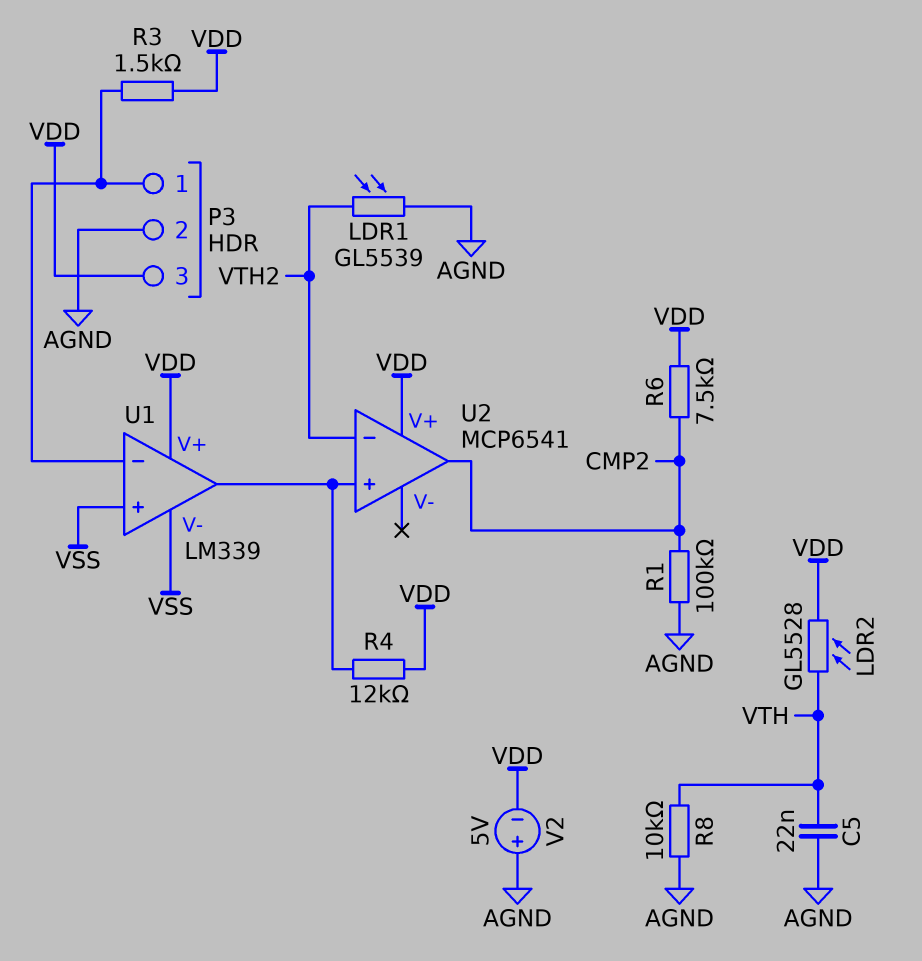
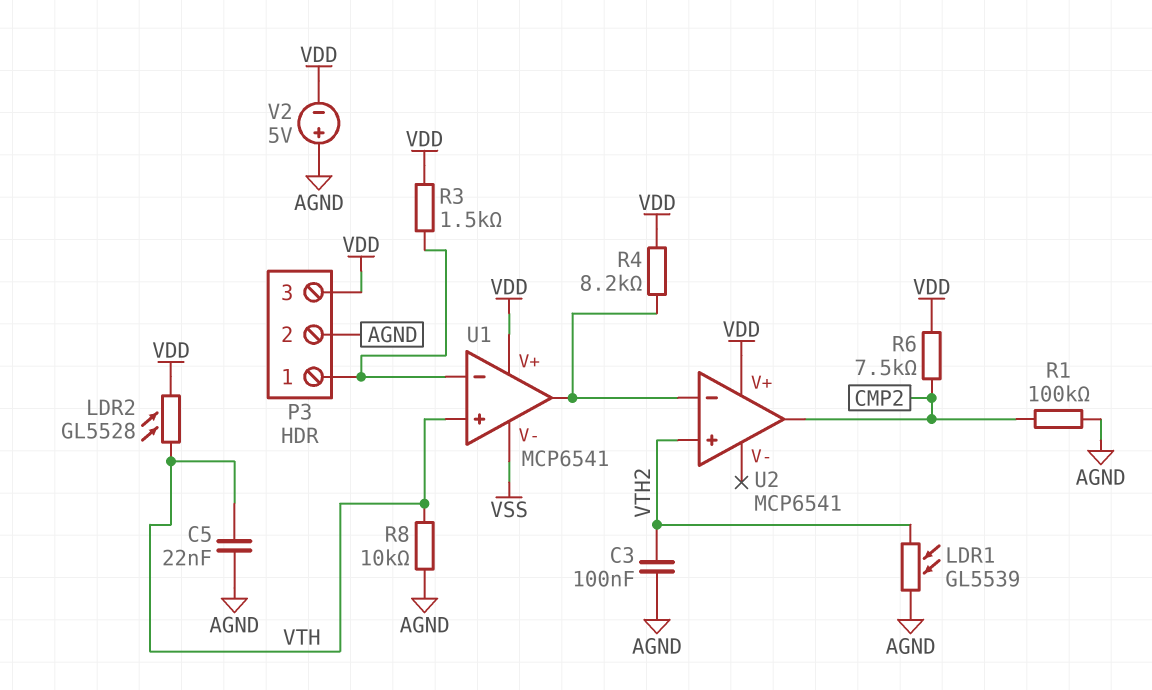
C3: none -> 100nF (AGND, VTH2)
R4: 12k (U1/out, VDD) -> 8.2k (U1/out, VDD)
U1: LM339 -> MCP6541
U1 pin in+: VSS -> VTH
U2 pin in+: U1/out -> VTH2
U2 pin in-: VTH2 -> U1/out

